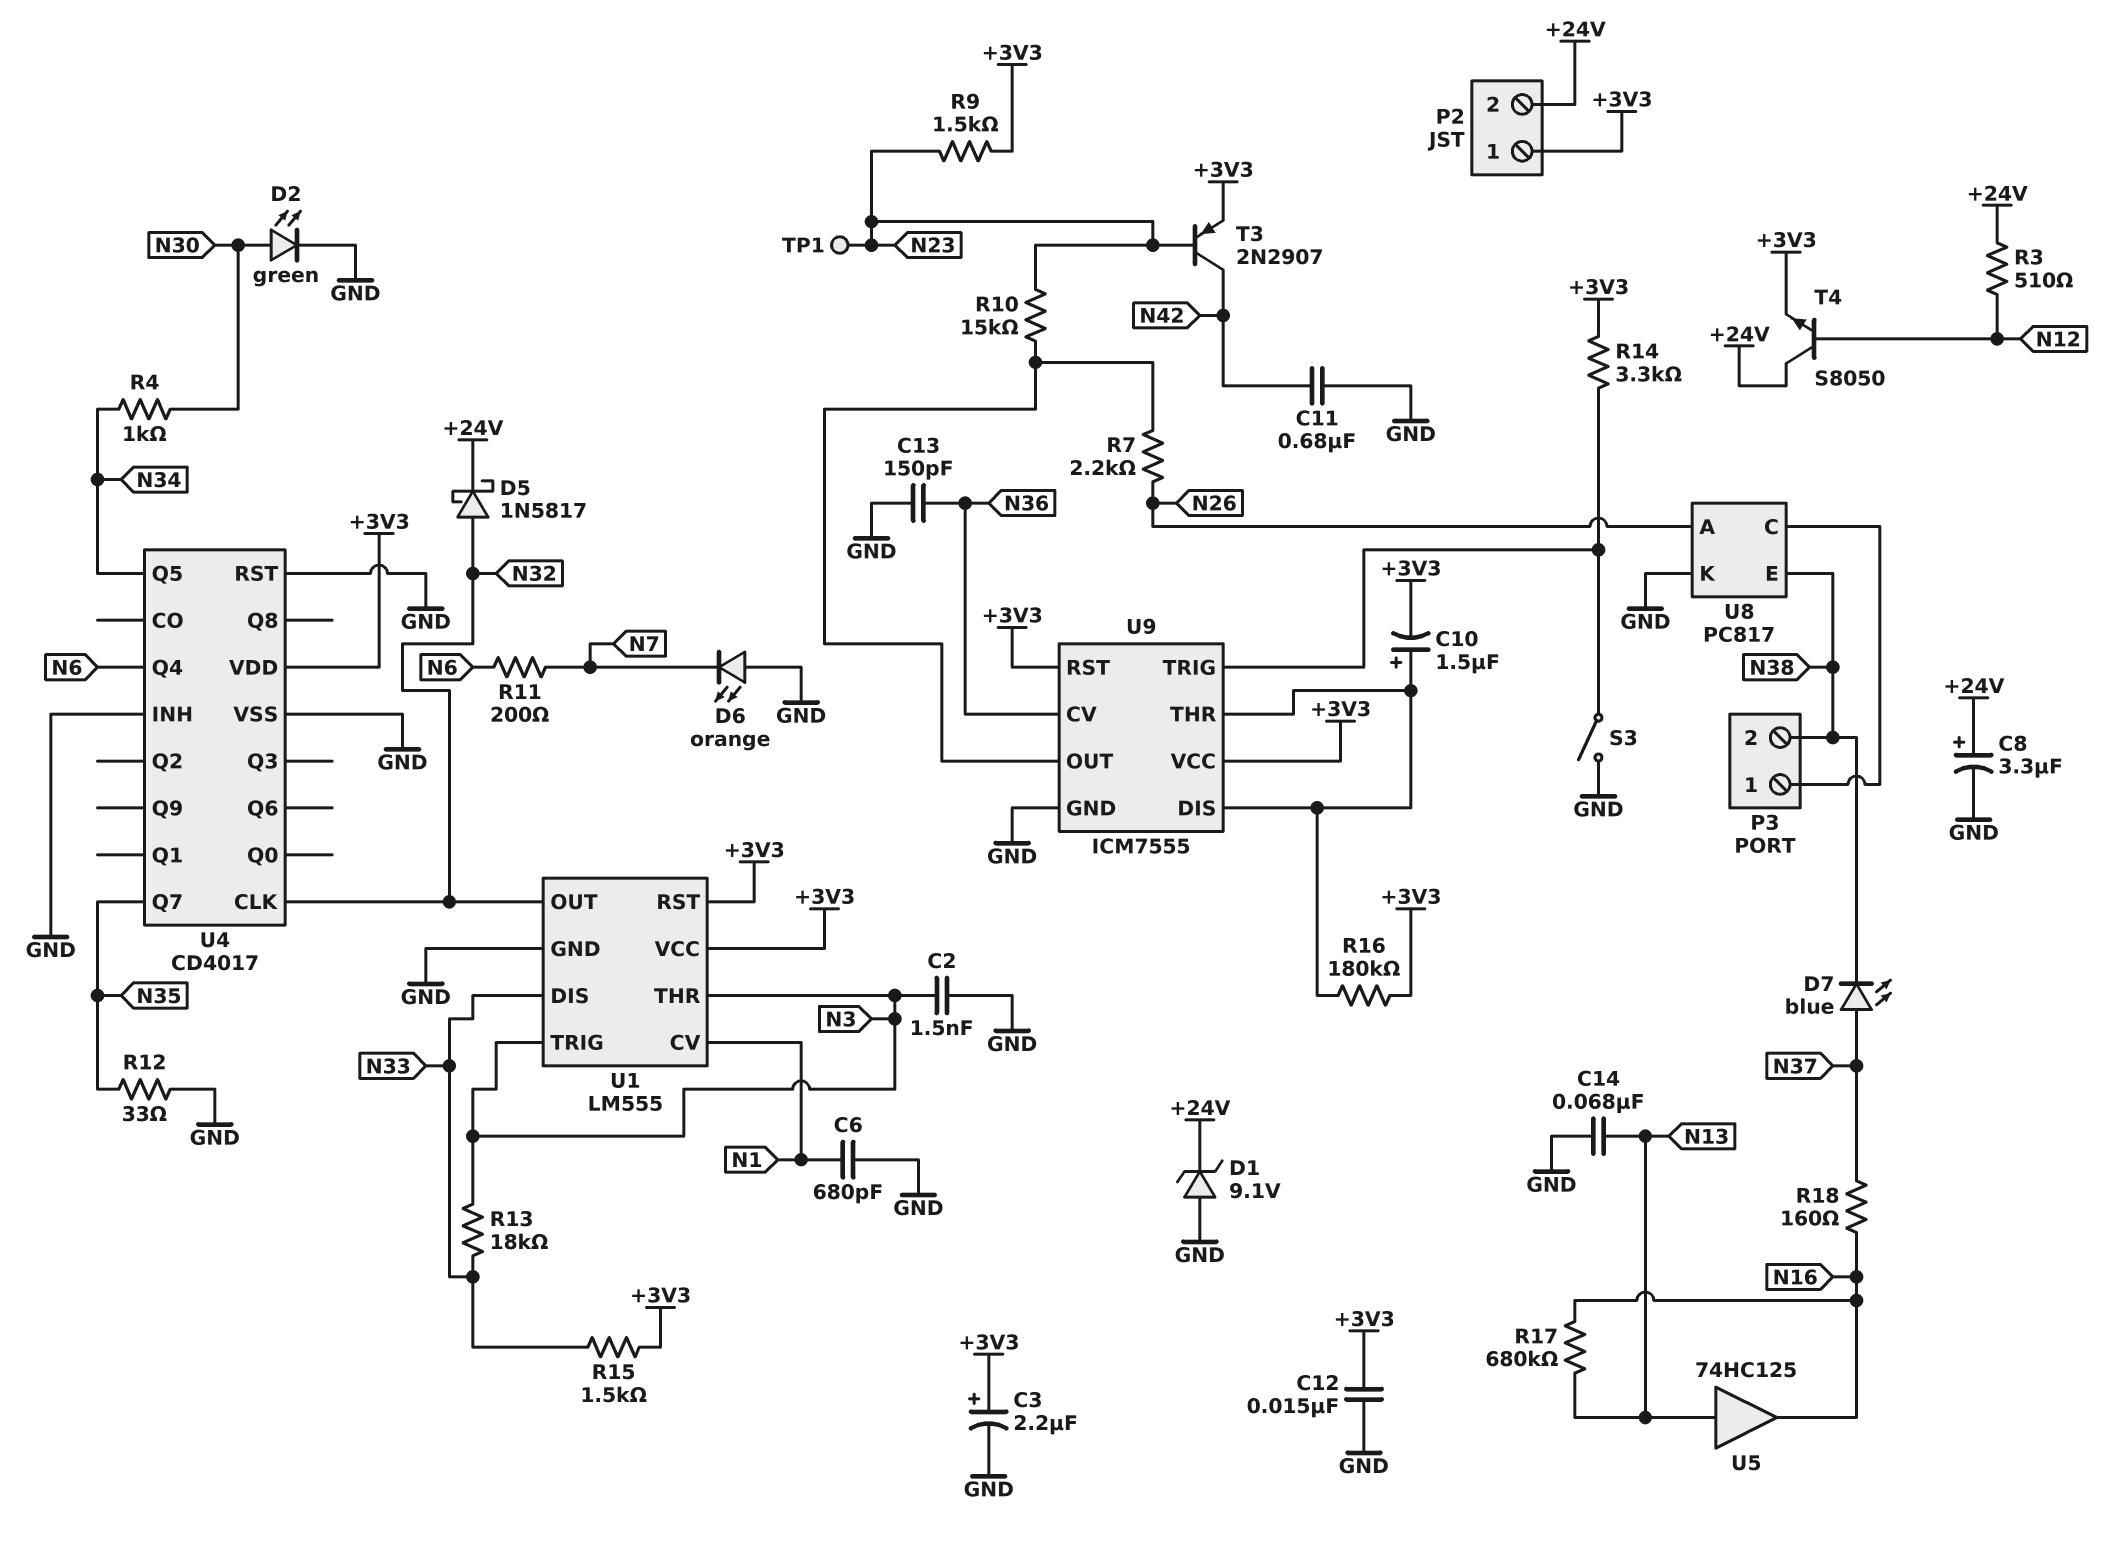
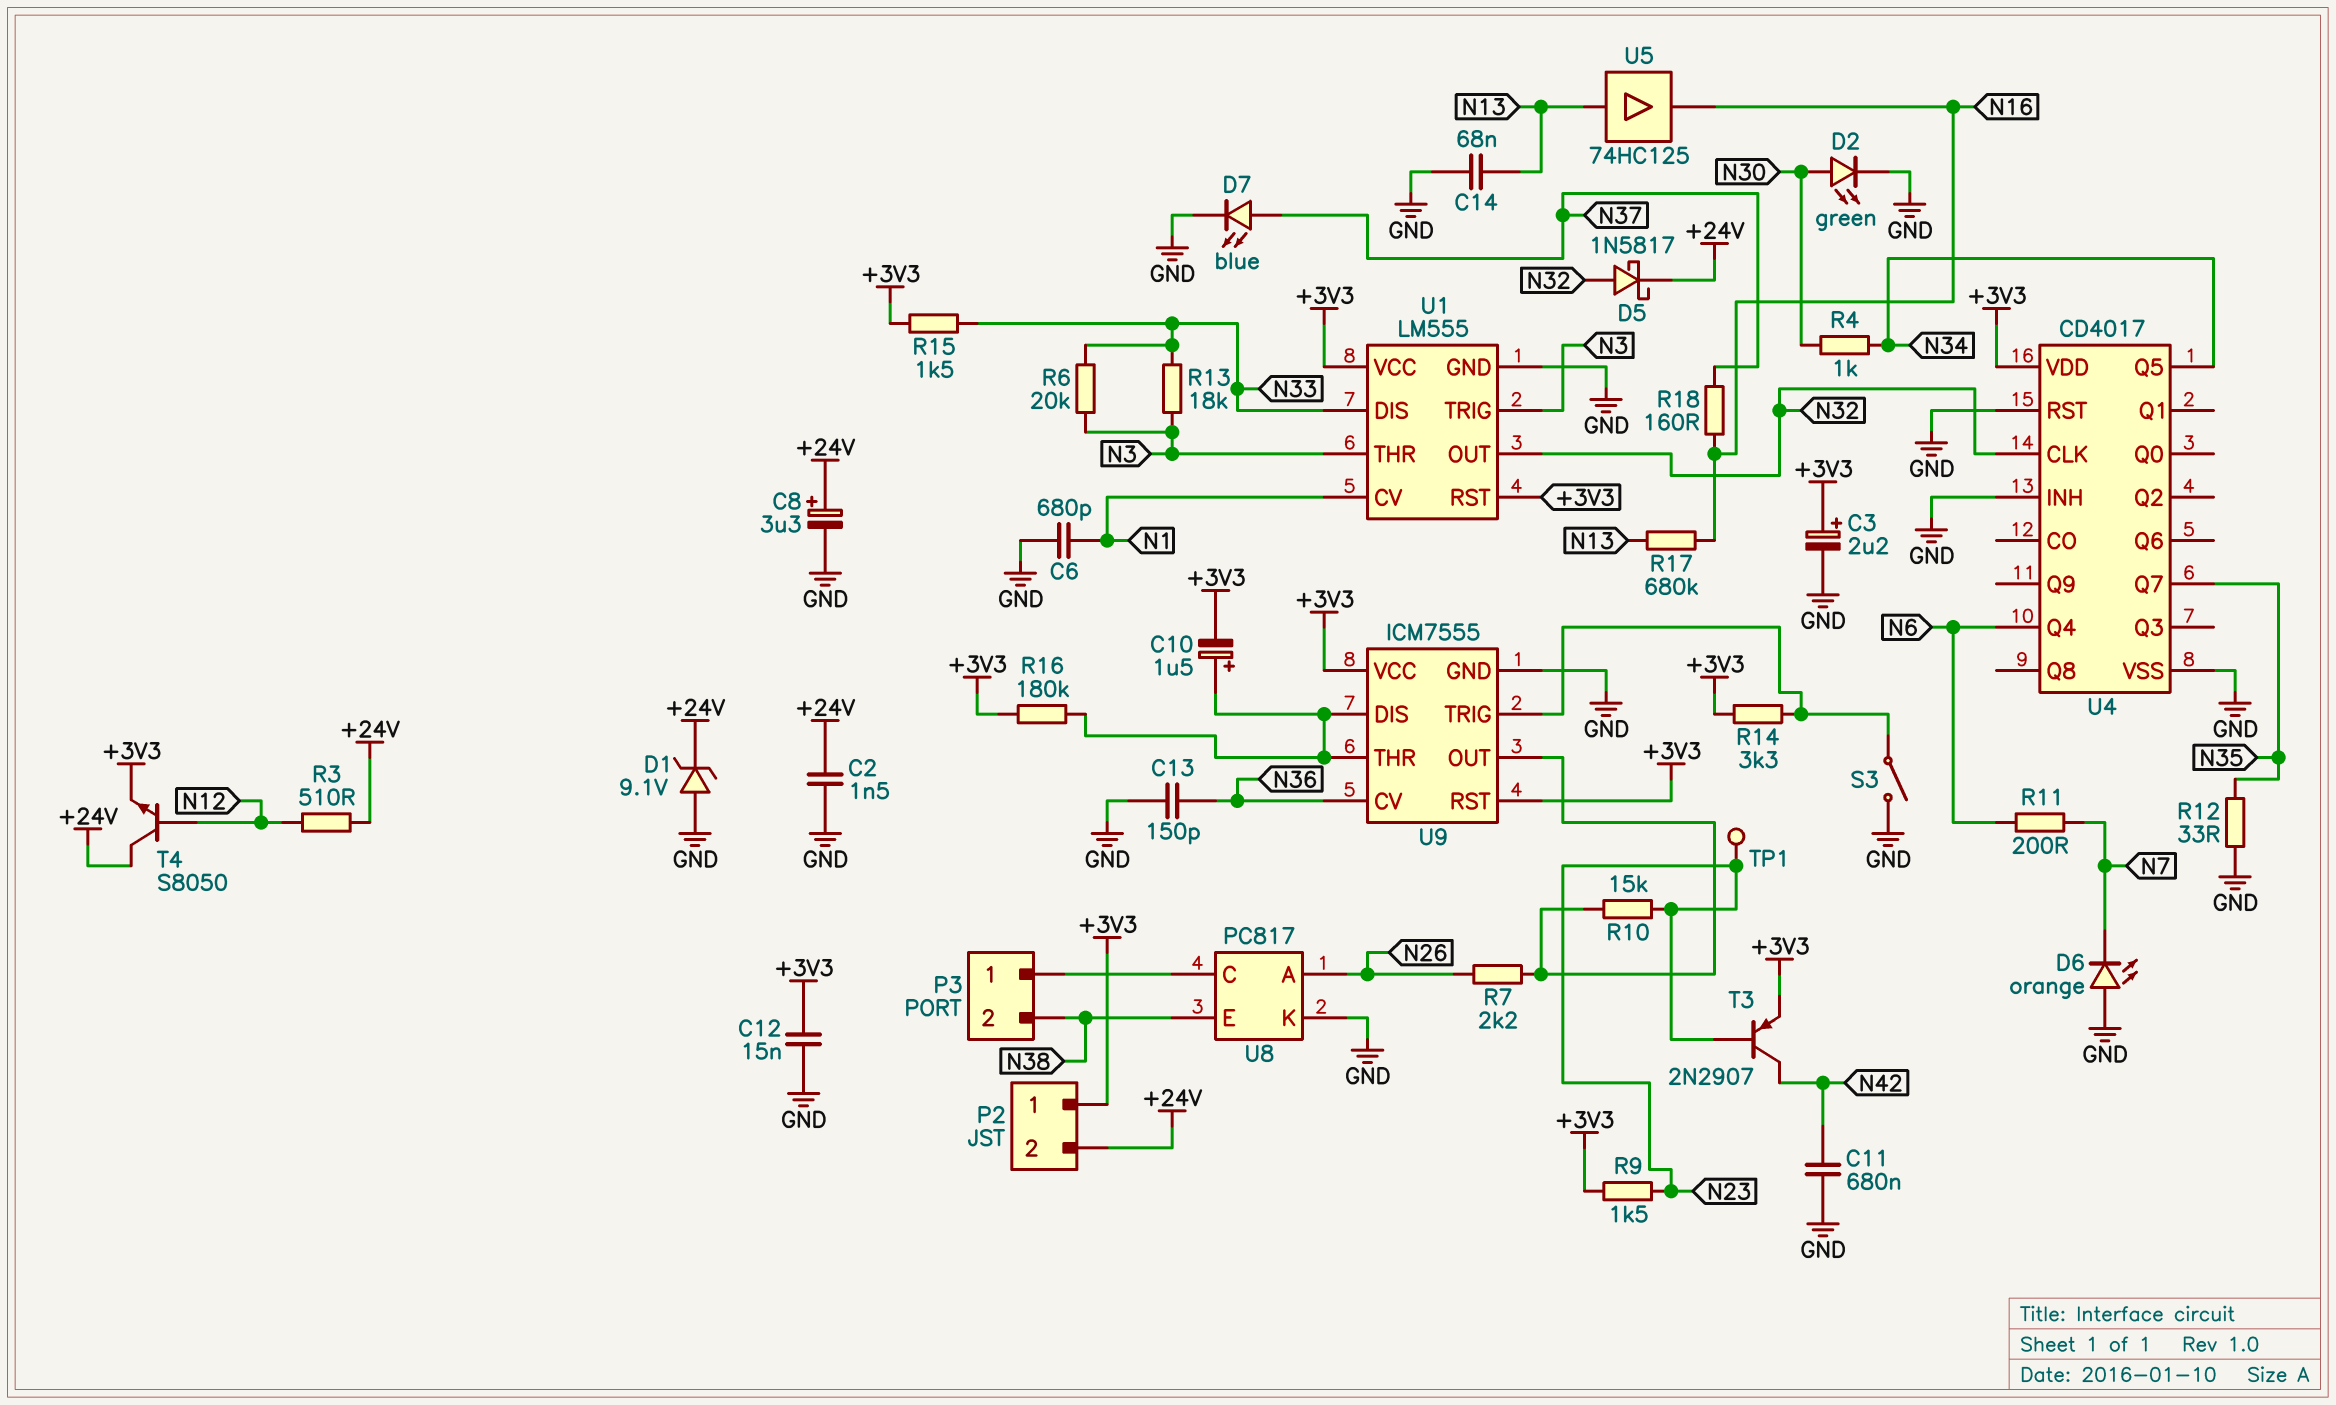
C2: 1.5nF (GND, N3) -> 1.5nF (+24V, GND)
D7: LED blue (A N37, K N38) -> LED blue (A N37, K GND)
R6: none -> 20k (N3, N33)

